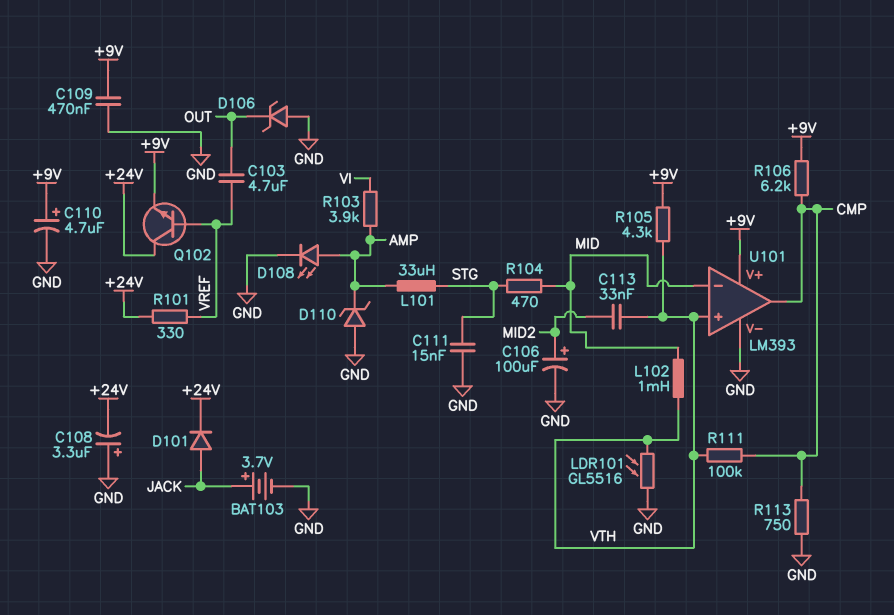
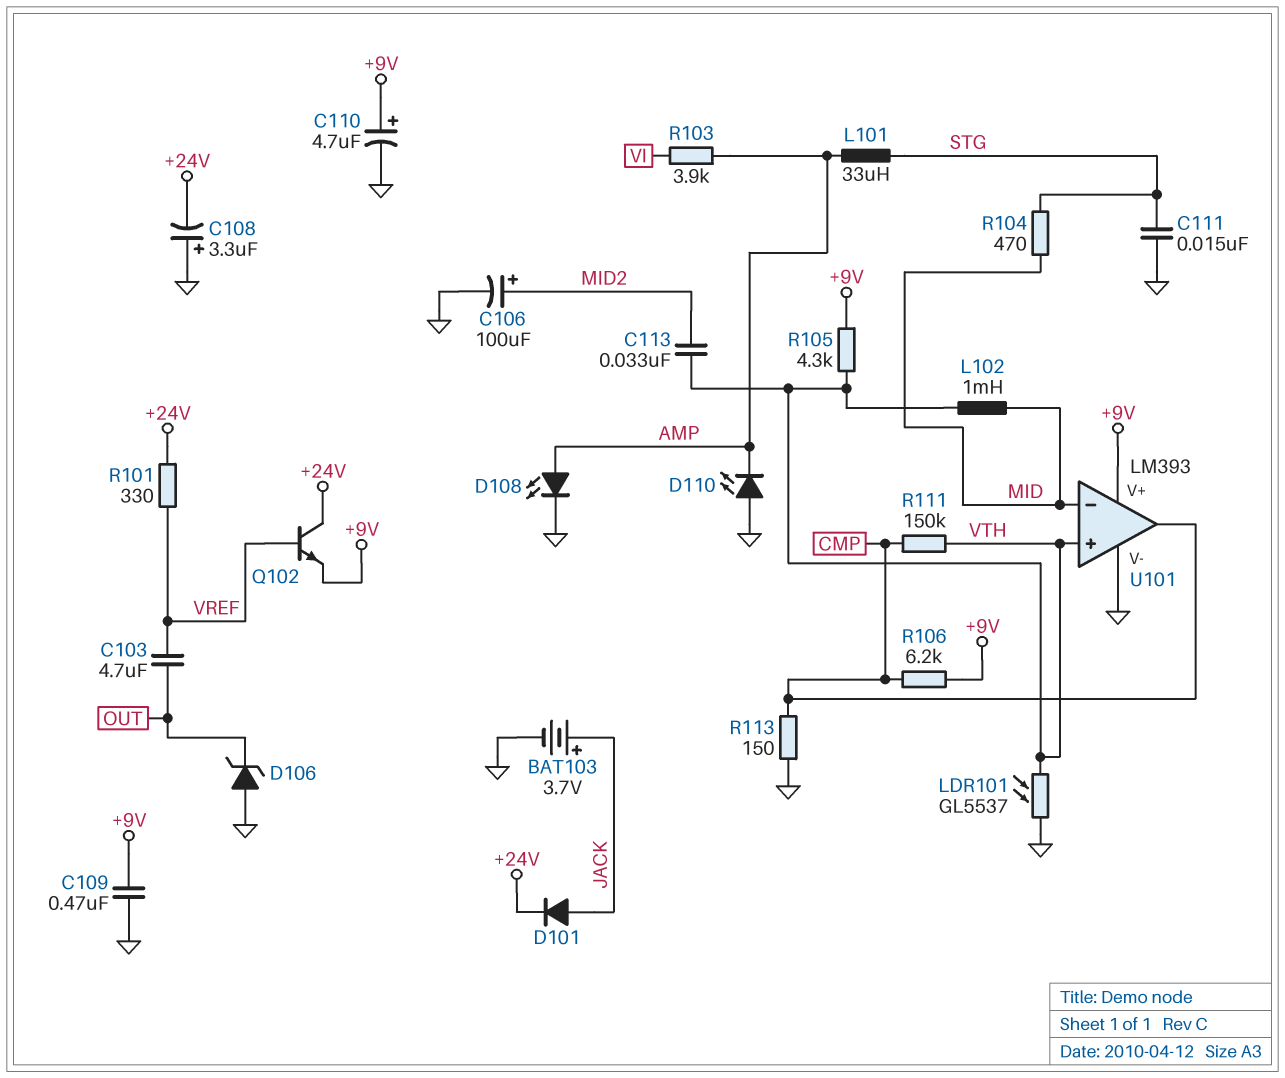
D110: zener (A GND, K AMP) -> LED (A GND, K AMP)
LDR101: GL5516 (GND, VTH) -> GL5537 (GND, VTH)
R111: 100k (CMP, VTH) -> 150k (CMP, VTH)
R113: 750 (CMP, GND) -> 150 (CMP, GND)

